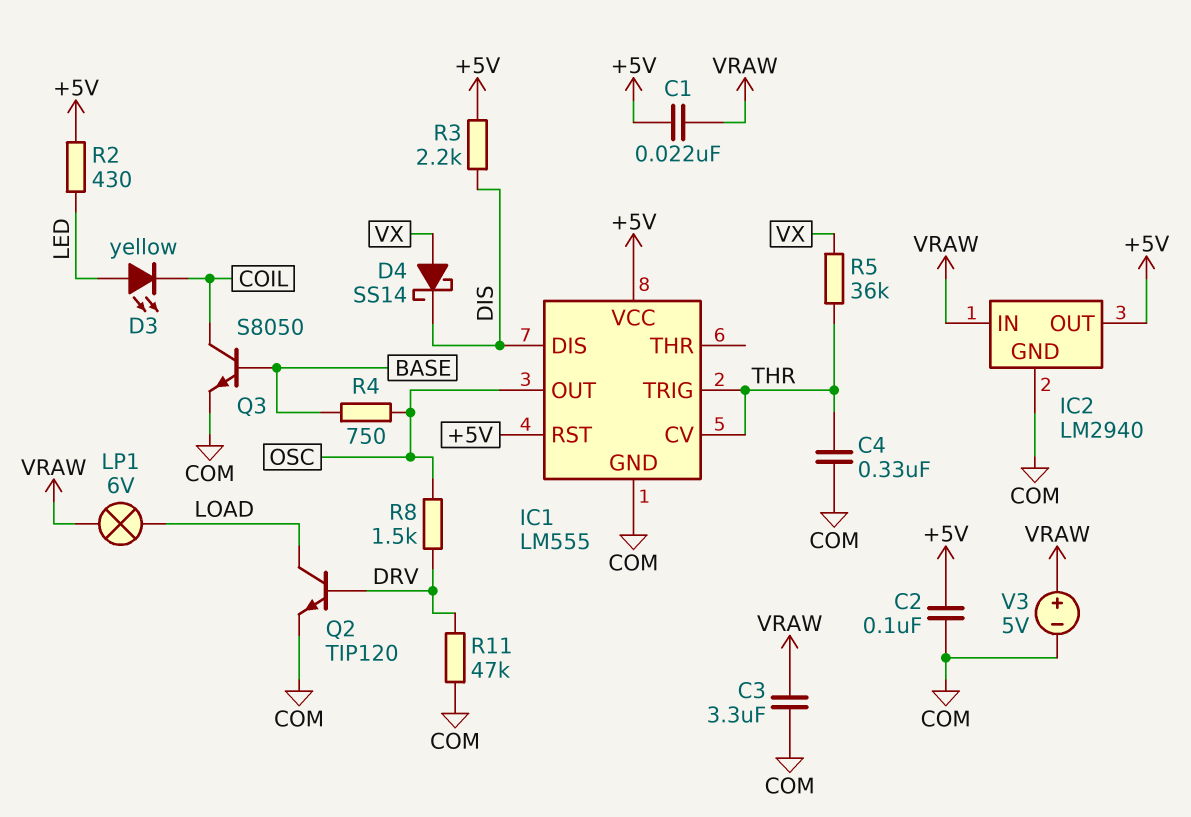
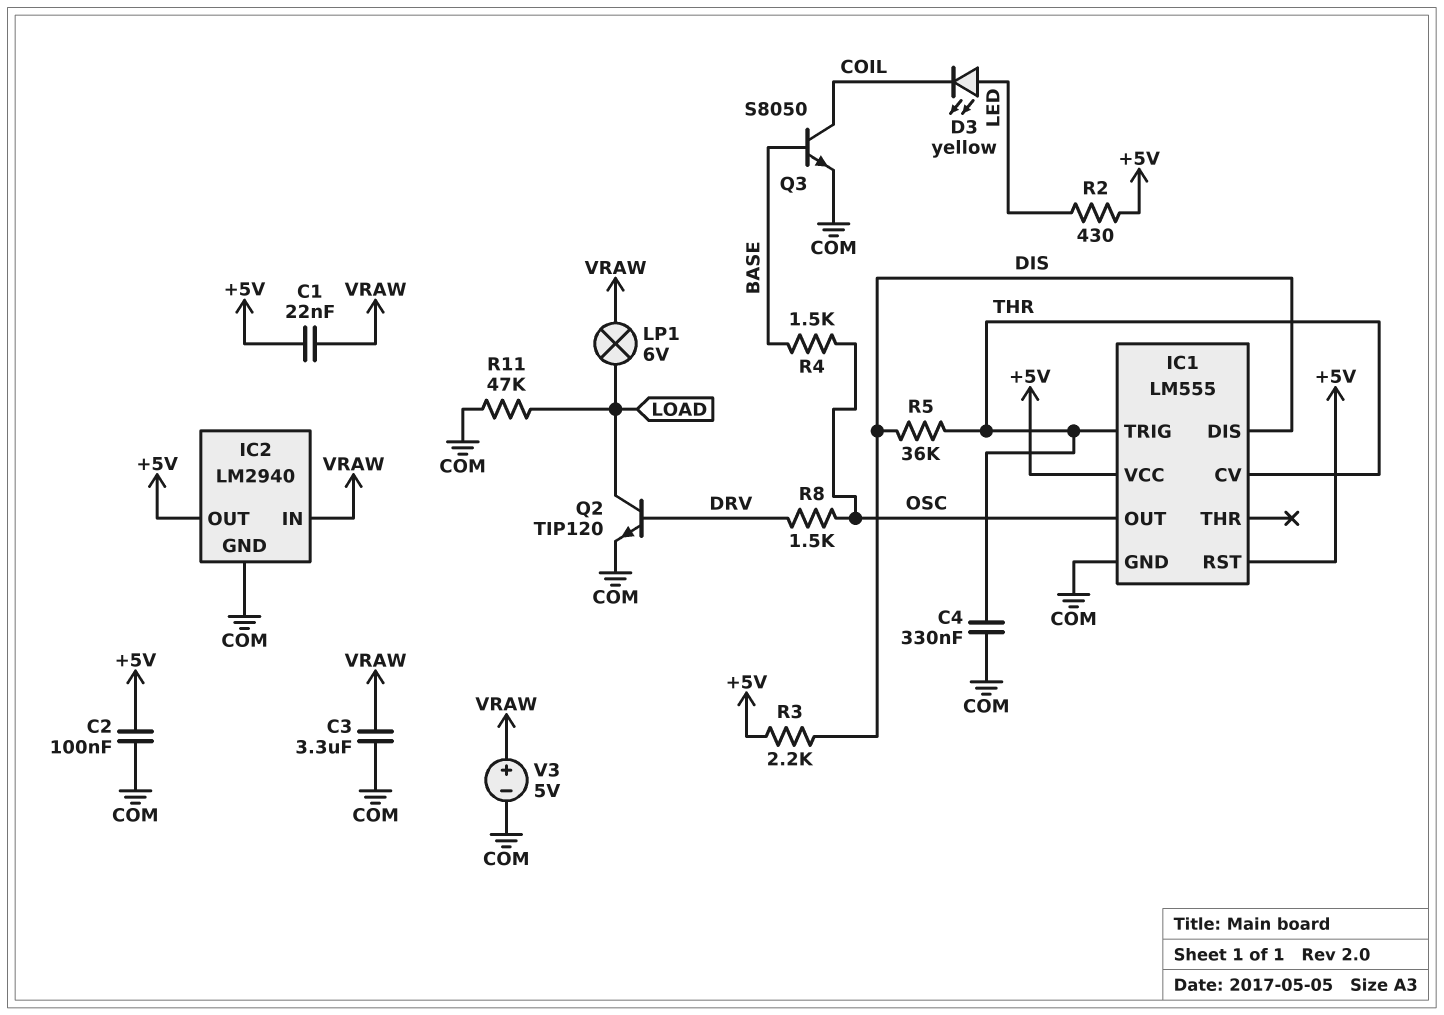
D4: schottky SS14 (A VX, K DIS) -> none
R4: 750 (BASE, OSC) -> 1.5k (BASE, OSC)
R5: 36k (THR, VX) -> 36k (DIS, THR)
R11: 47k (COM, DRV) -> 47k (COM, LOAD)

